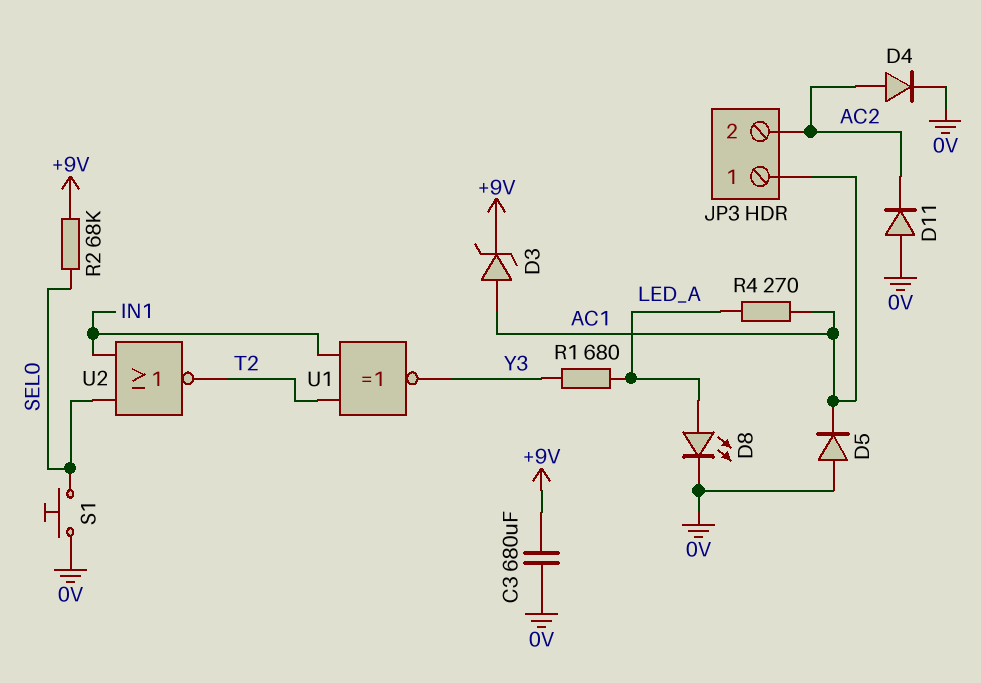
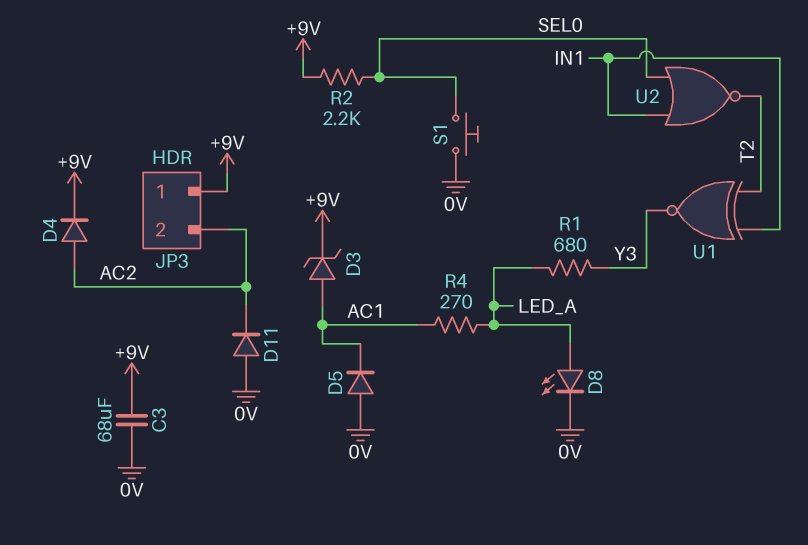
C3: 680uF (+9V, 0V) -> 68uF (+9V, 0V)
D4: diode (A AC2, K 0V) -> diode (A AC2, K +9V)
JP3 pin 1: AC1 -> +9V
R2: 68k (+9V, SEL0) -> 2.2k (+9V, SEL0)

